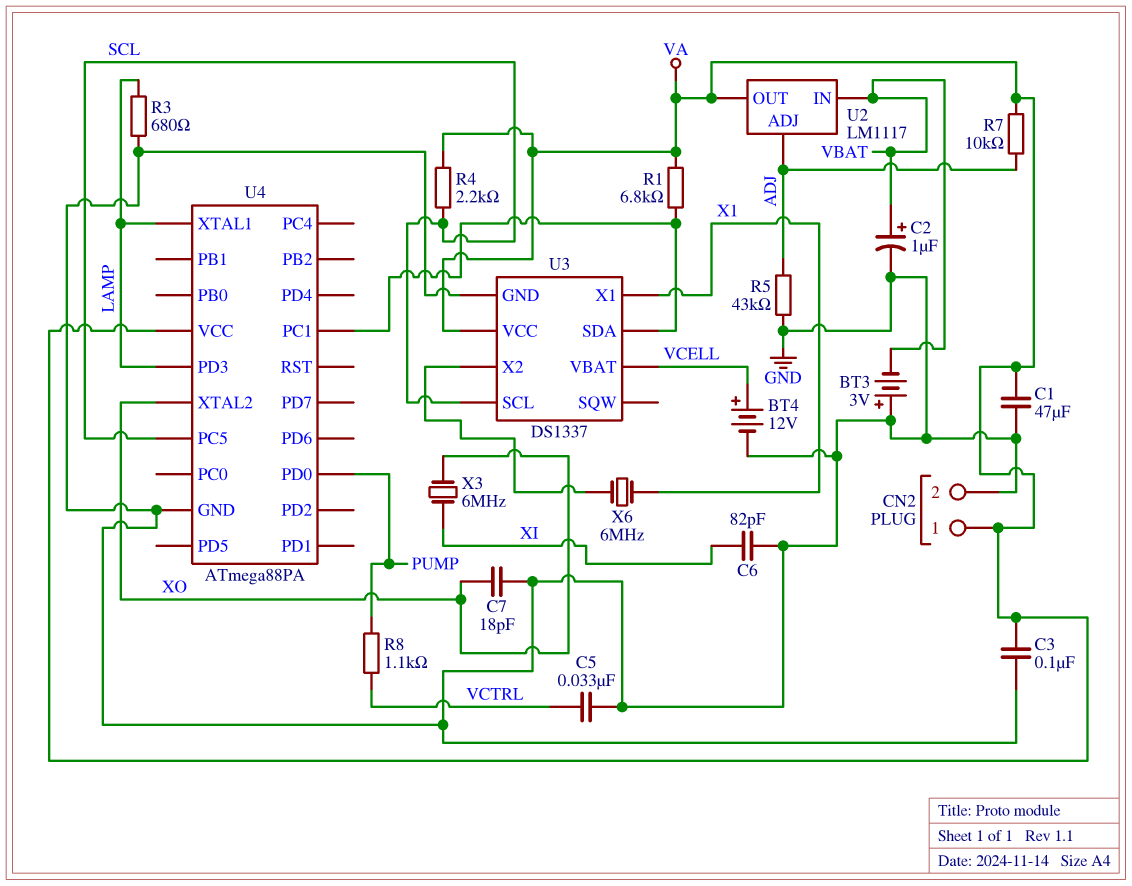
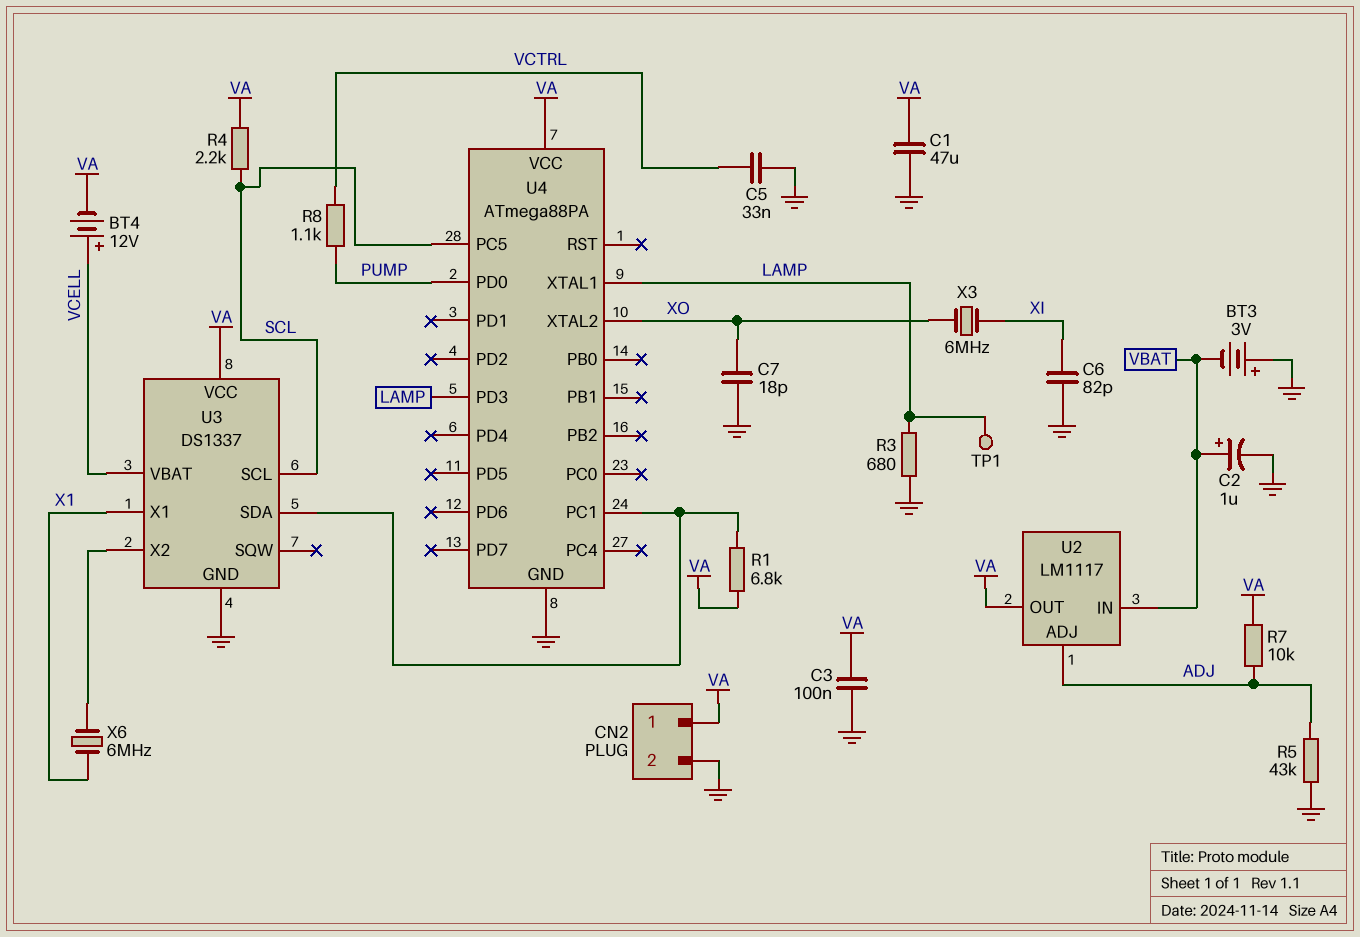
BT4: 12V (plus VCELL, minus GND) -> 12V (plus VCELL, minus VA)
TP1: none -> test point (LAMP)

